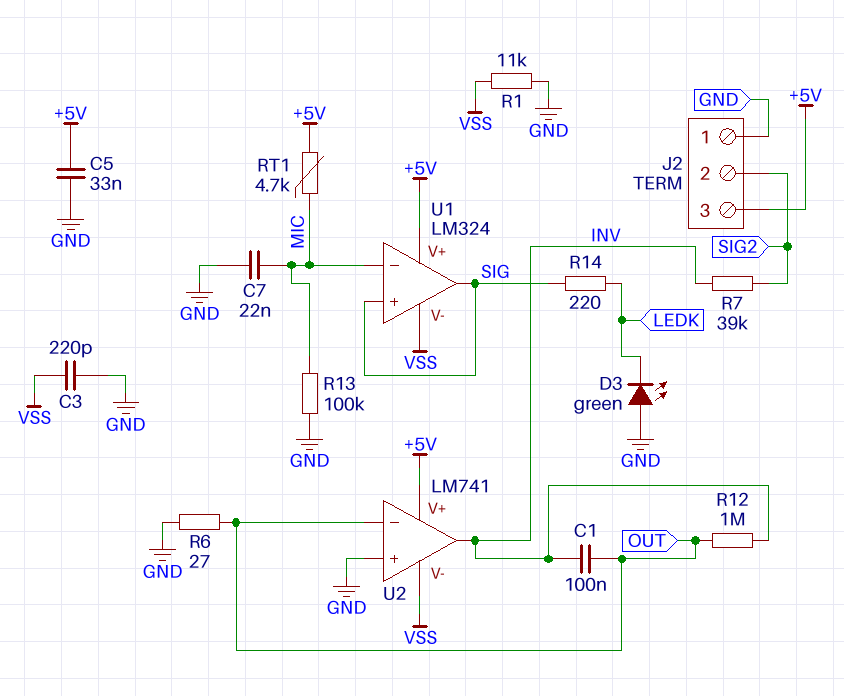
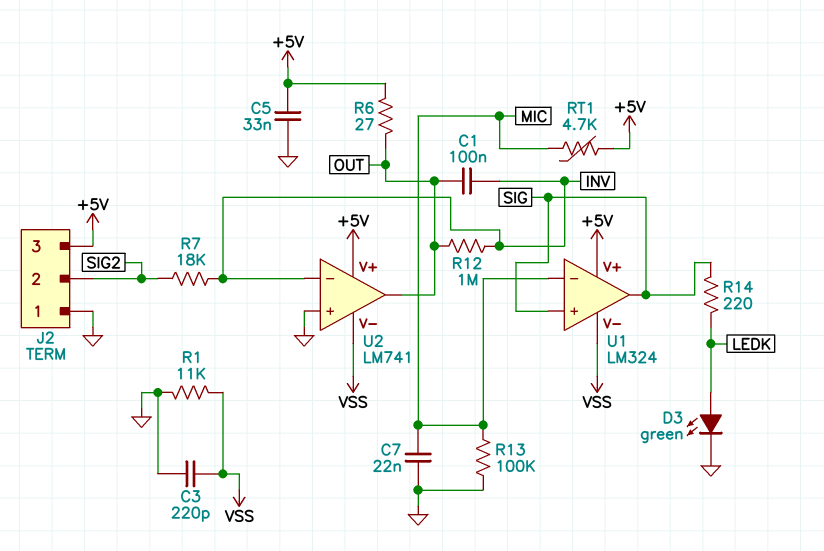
D3: LED green (A GND, K LEDK) -> LED green (A LEDK, K GND)
R6: 27 (GND, OUT) -> 27 (+5V, OUT)
R7: 39k (INV, SIG2) -> 18k (INV, SIG2)
U2 pin in-: OUT -> INV
U2 pin out: INV -> OUT

